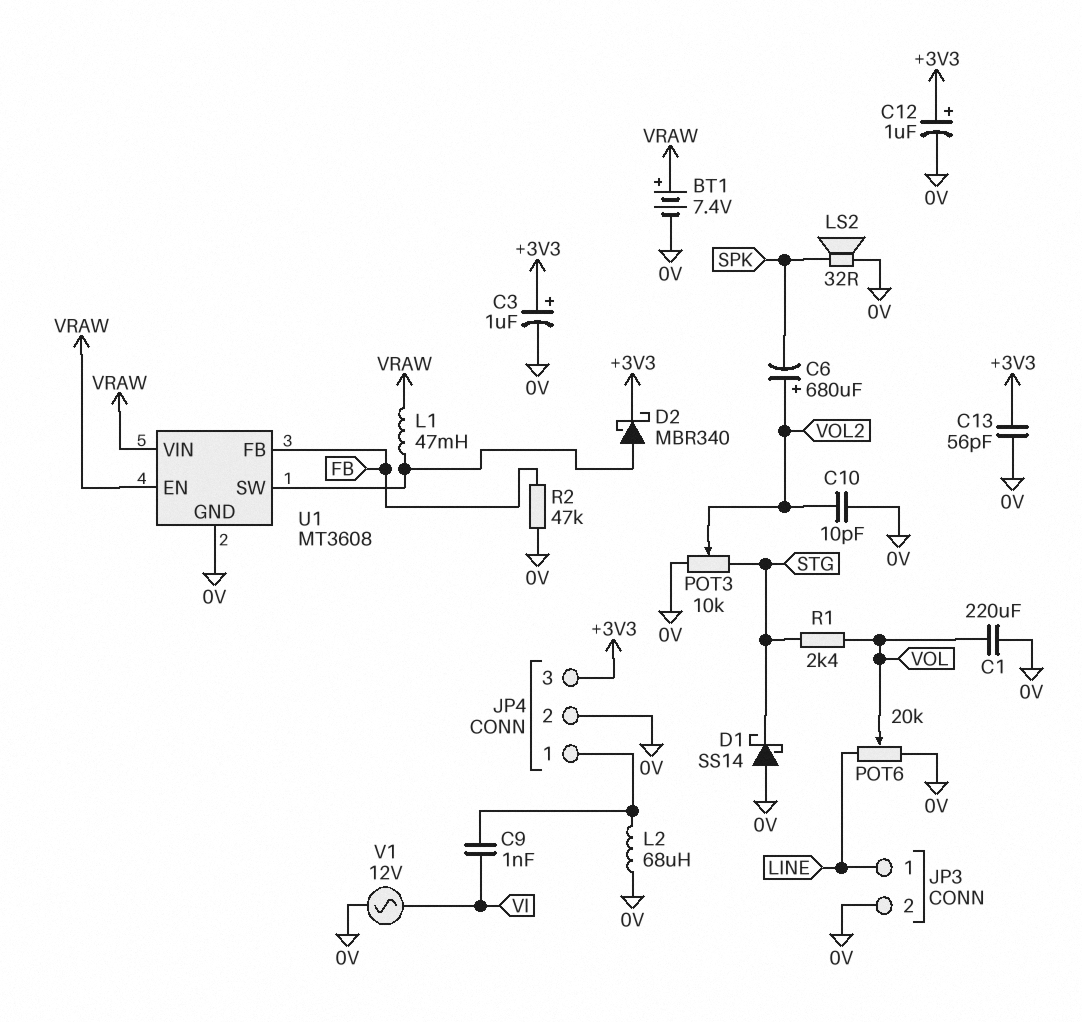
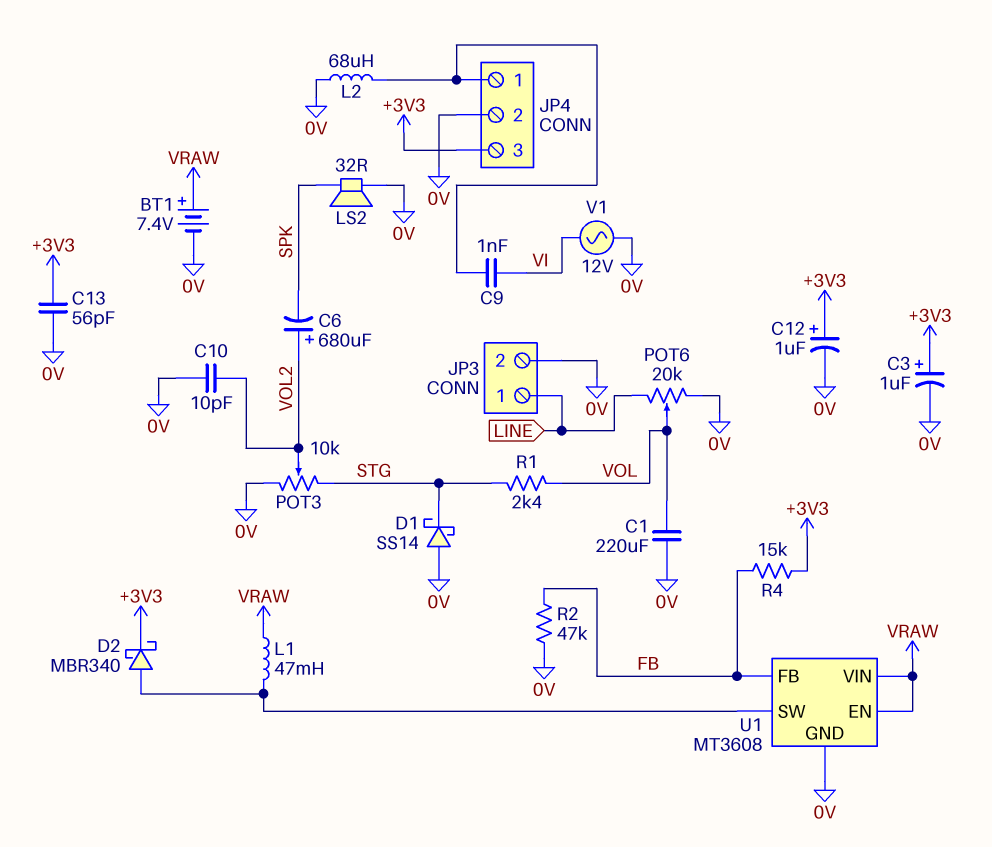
R4: none -> 15k (+3V3, FB)

